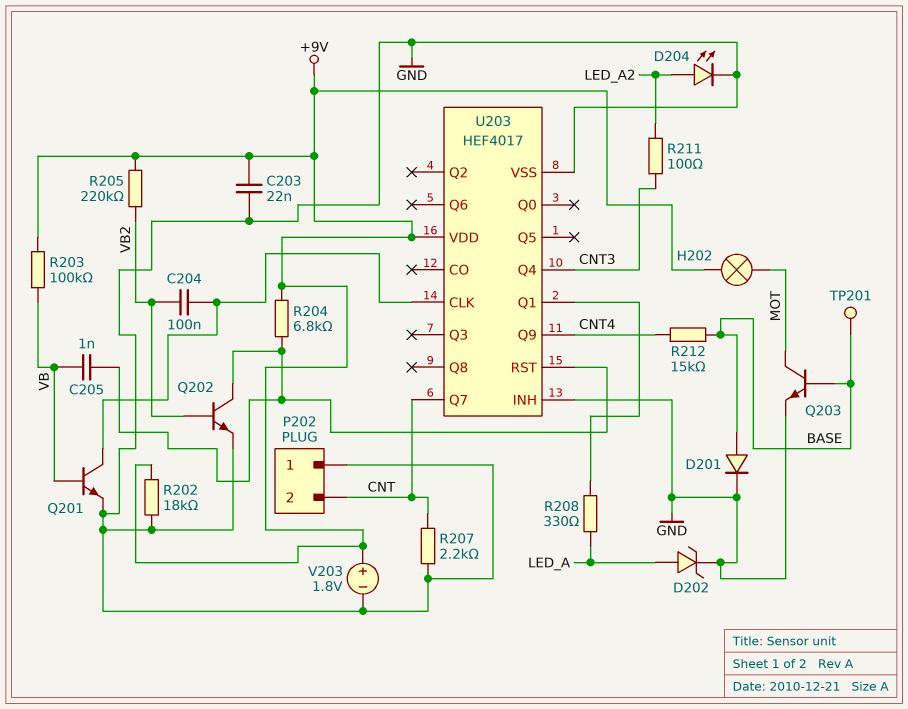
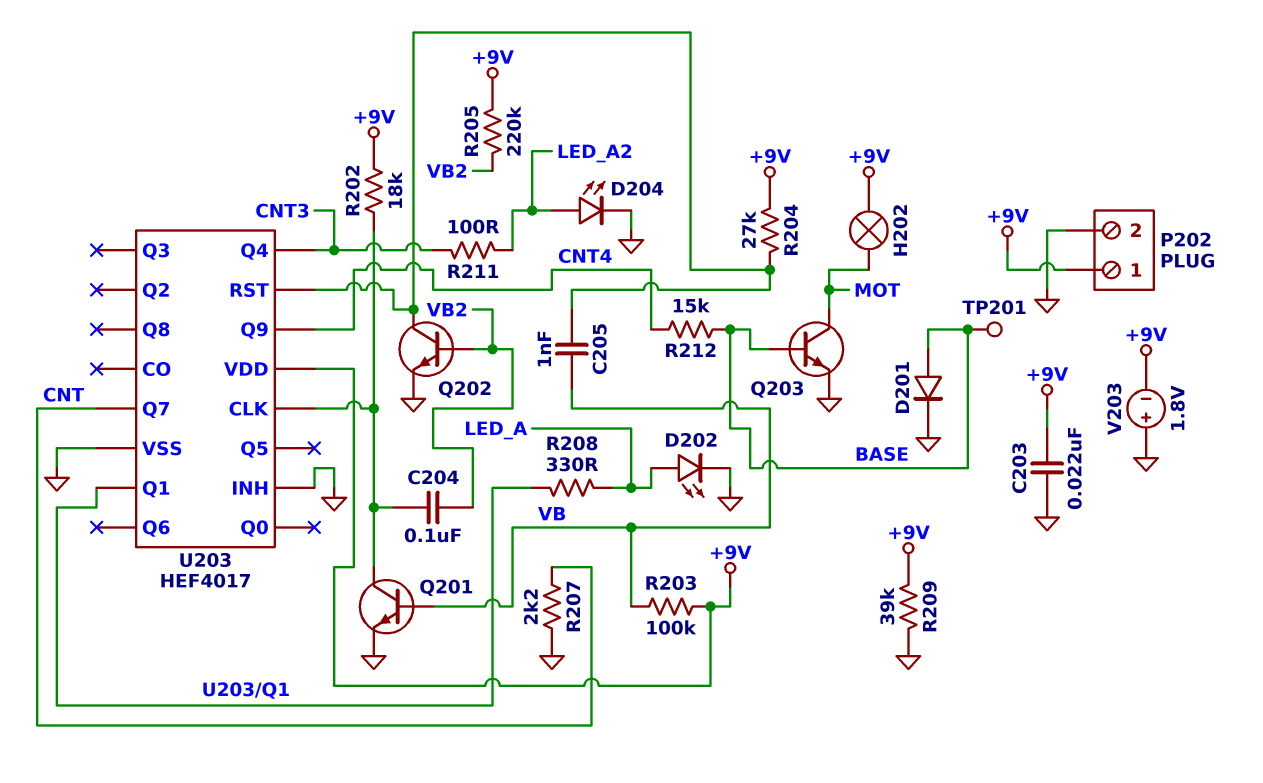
D202: zener (A LED_A, K GND) -> LED (A LED_A, K GND)
P202 pin 1: GND -> +9V
P202 pin 2: CNT -> GND
R202: 18k (+9V, GND) -> 18k (+9V, U203/CLK)
R204: 6.8k (+9V, U203/RST) -> 27k (+9V, U203/RST)
R209: none -> 39k (+9V, GND)
V203: 1.8V (plus +9V, minus GND) -> 1.8V (plus GND, minus +9V)

